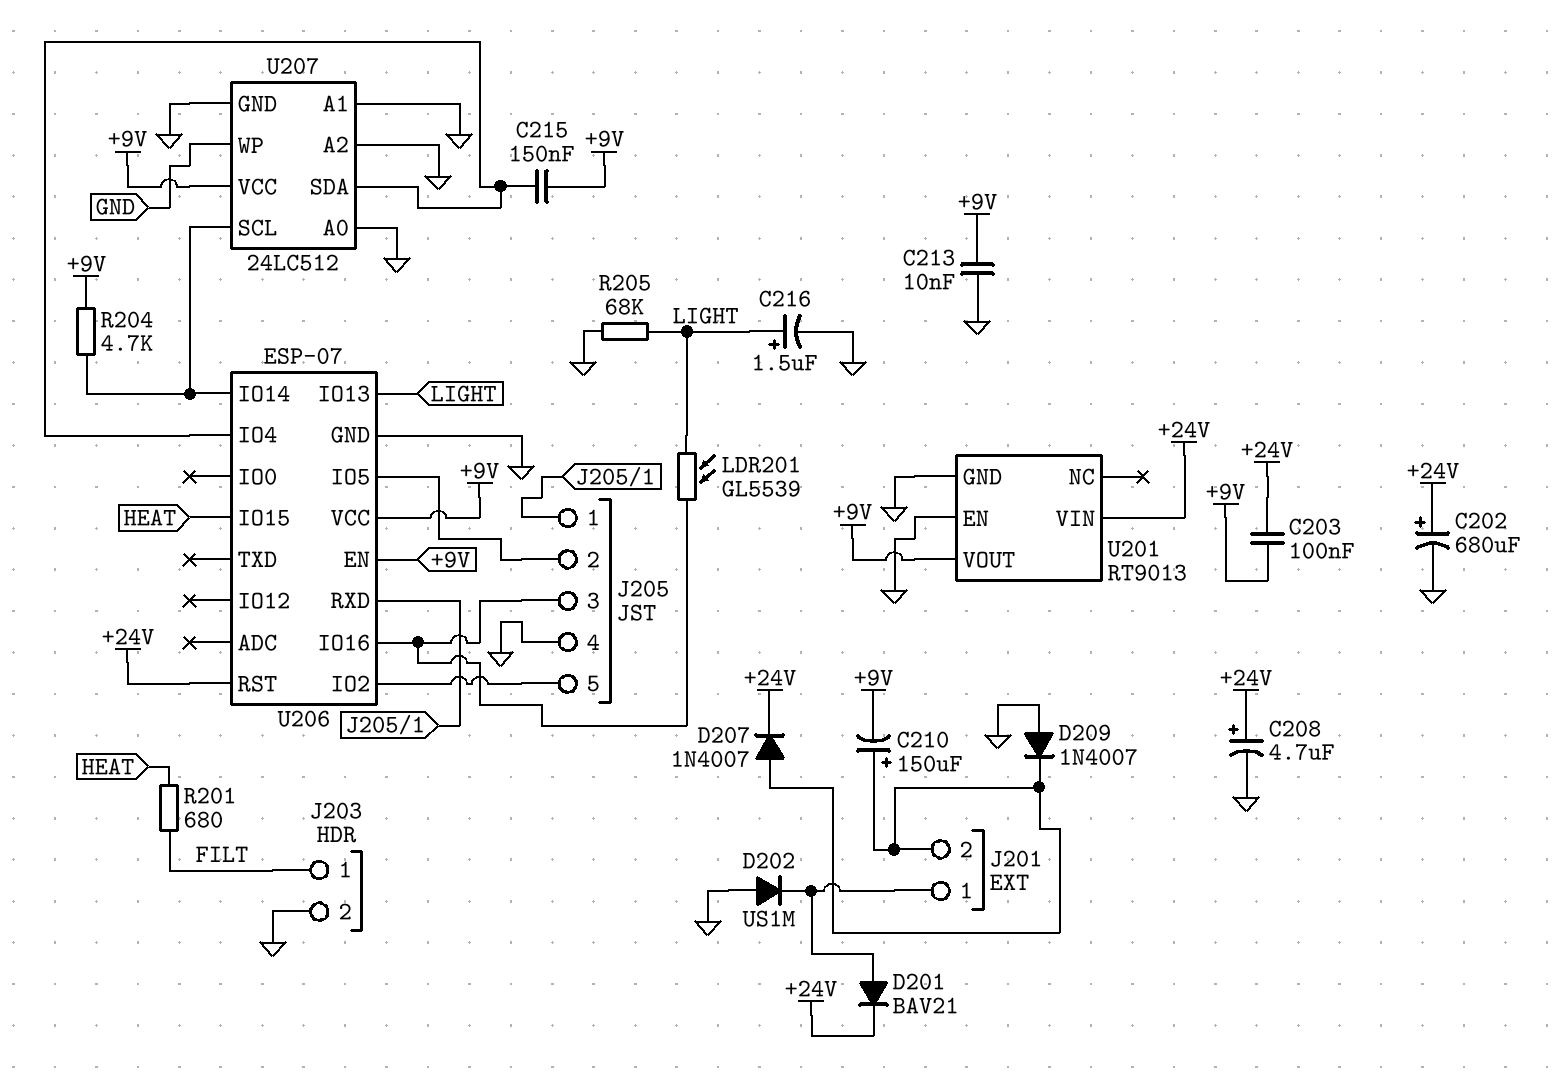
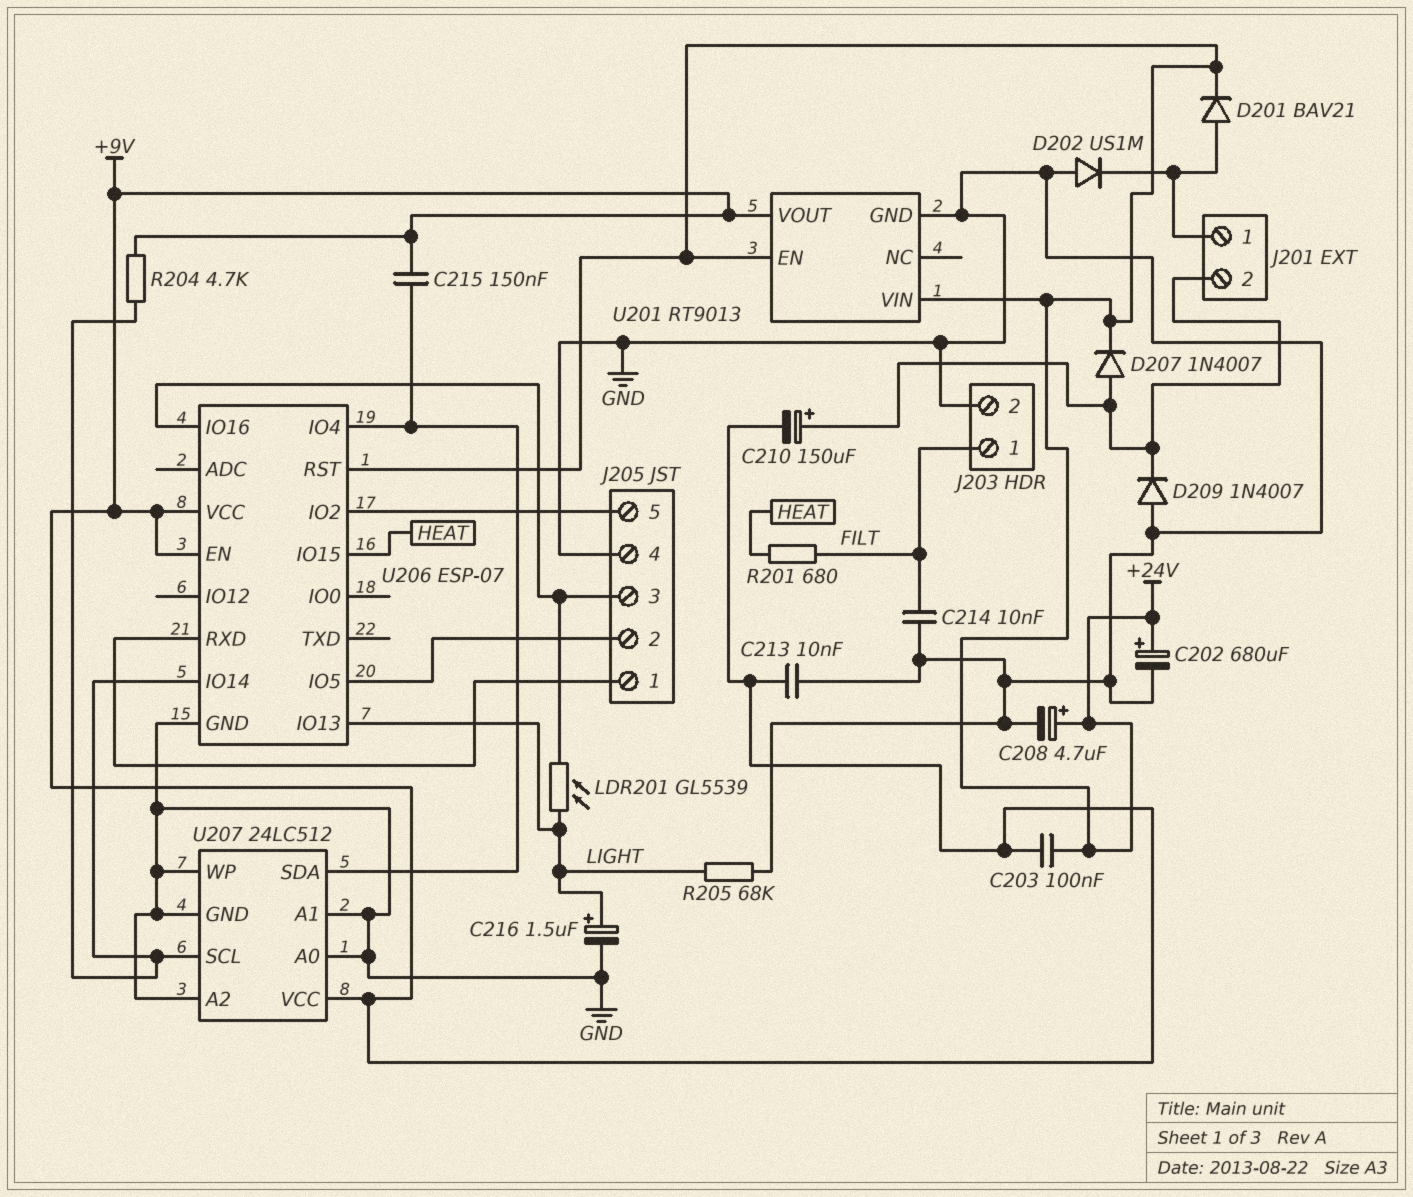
C214: none -> 10nF (FILT, GND)
U201 pin EN: GND -> +24V

